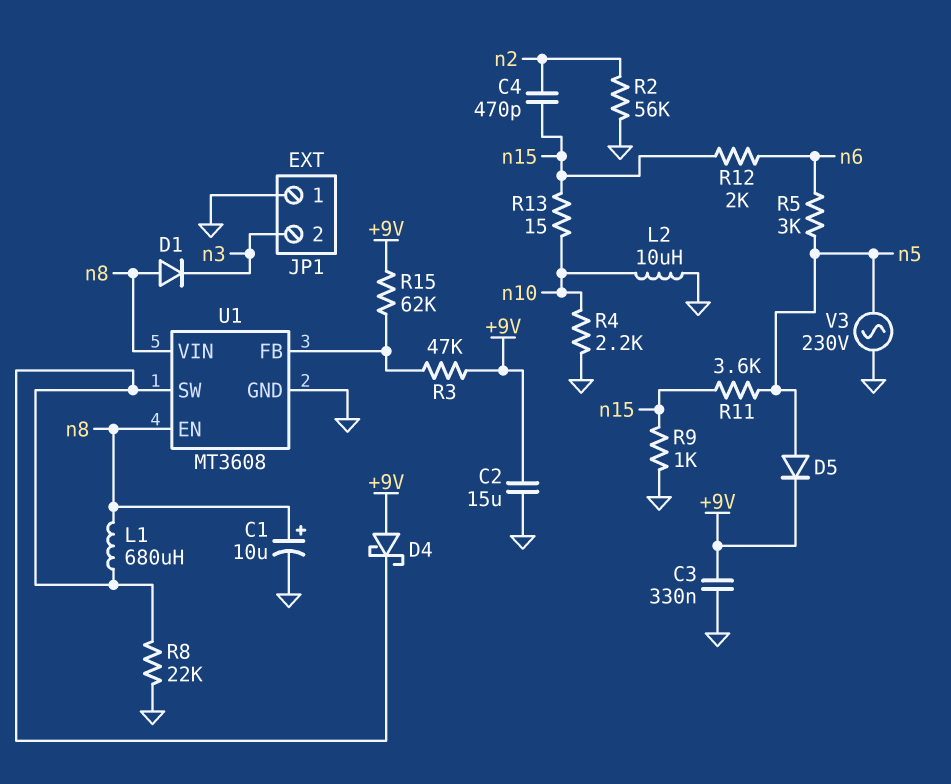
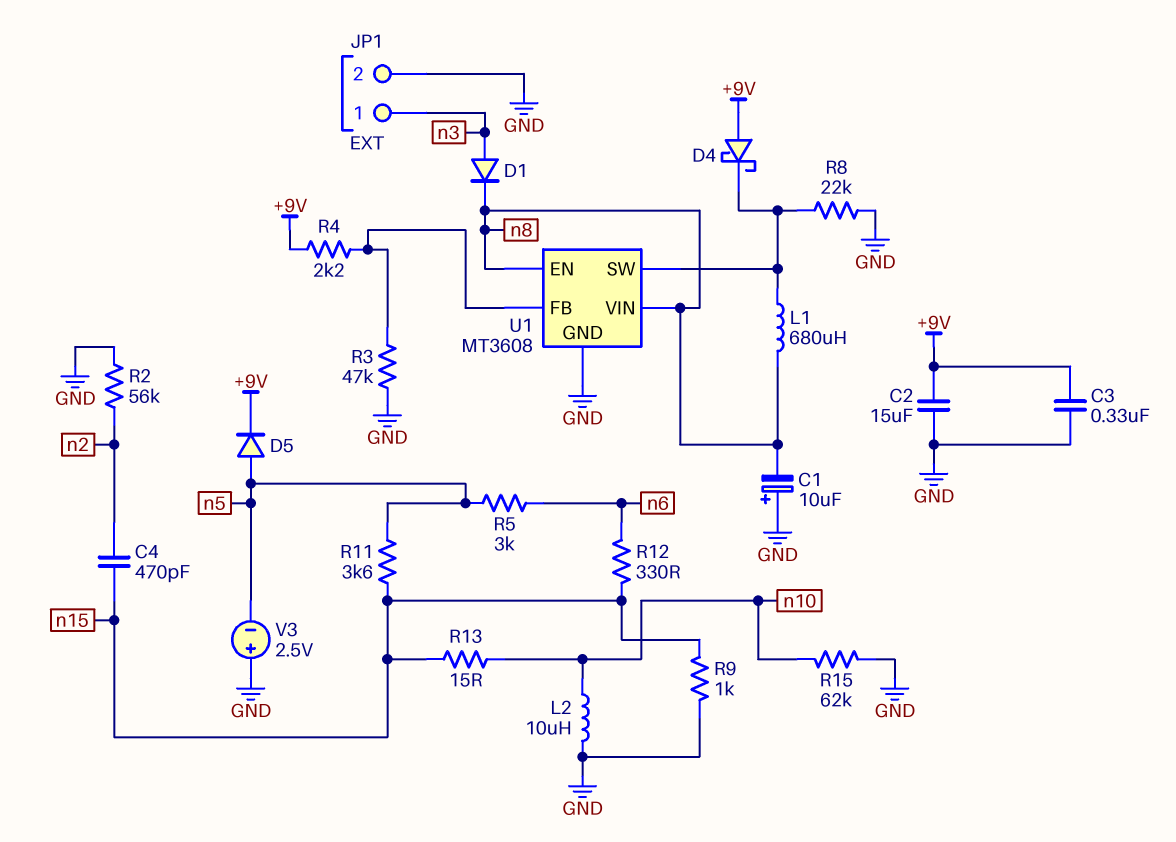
C1: 10uF (plus n8, minus GND) -> 10uF (plus GND, minus n8)
D1: diode (A n8, K n3) -> diode (A n3, K n8)
JP1 pin 1: GND -> n3
JP1 pin 2: n3 -> GND
R3: 47k (+9V, U1/FB) -> 47k (GND, U1/FB)
R4: 2.2k (GND, n10) -> 2.2k (+9V, U1/FB)
R12: 2k (n6, n15) -> 330 (n6, n15)
R15: 62k (+9V, U1/FB) -> 62k (GND, n10)
V3: AC 230V (GND, n5) -> 2.5V (plus GND, minus n5)

